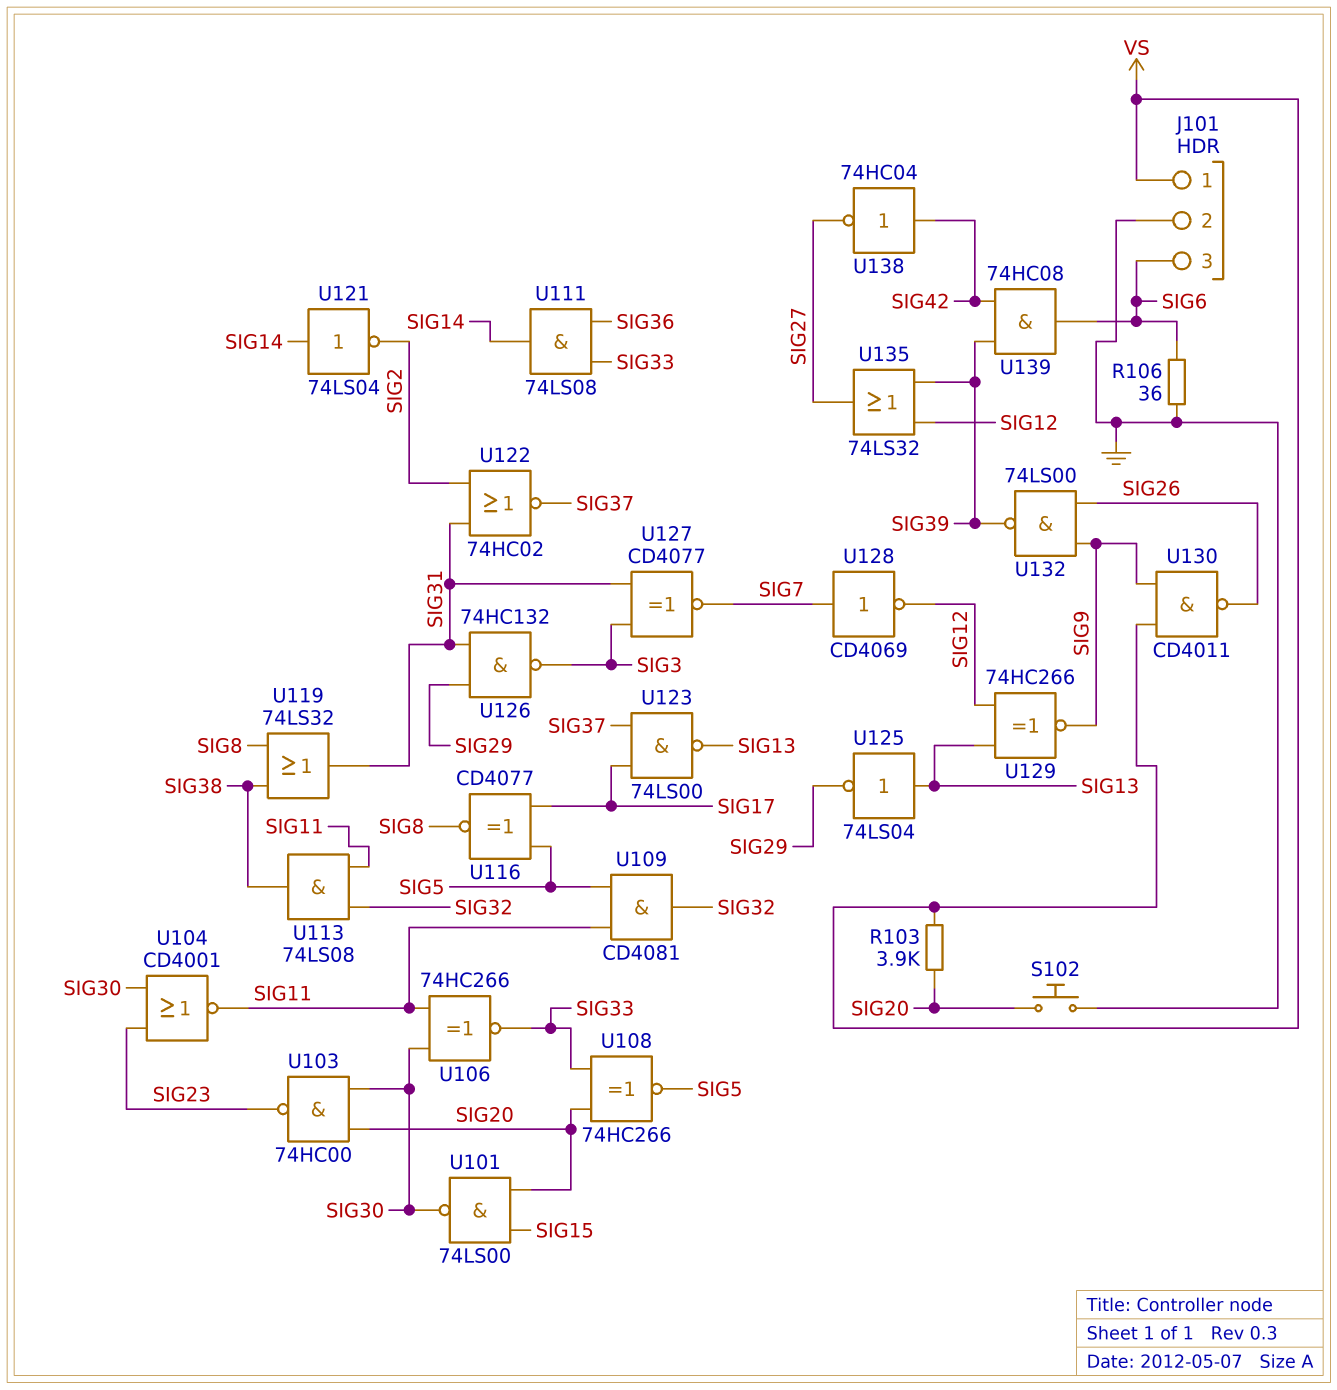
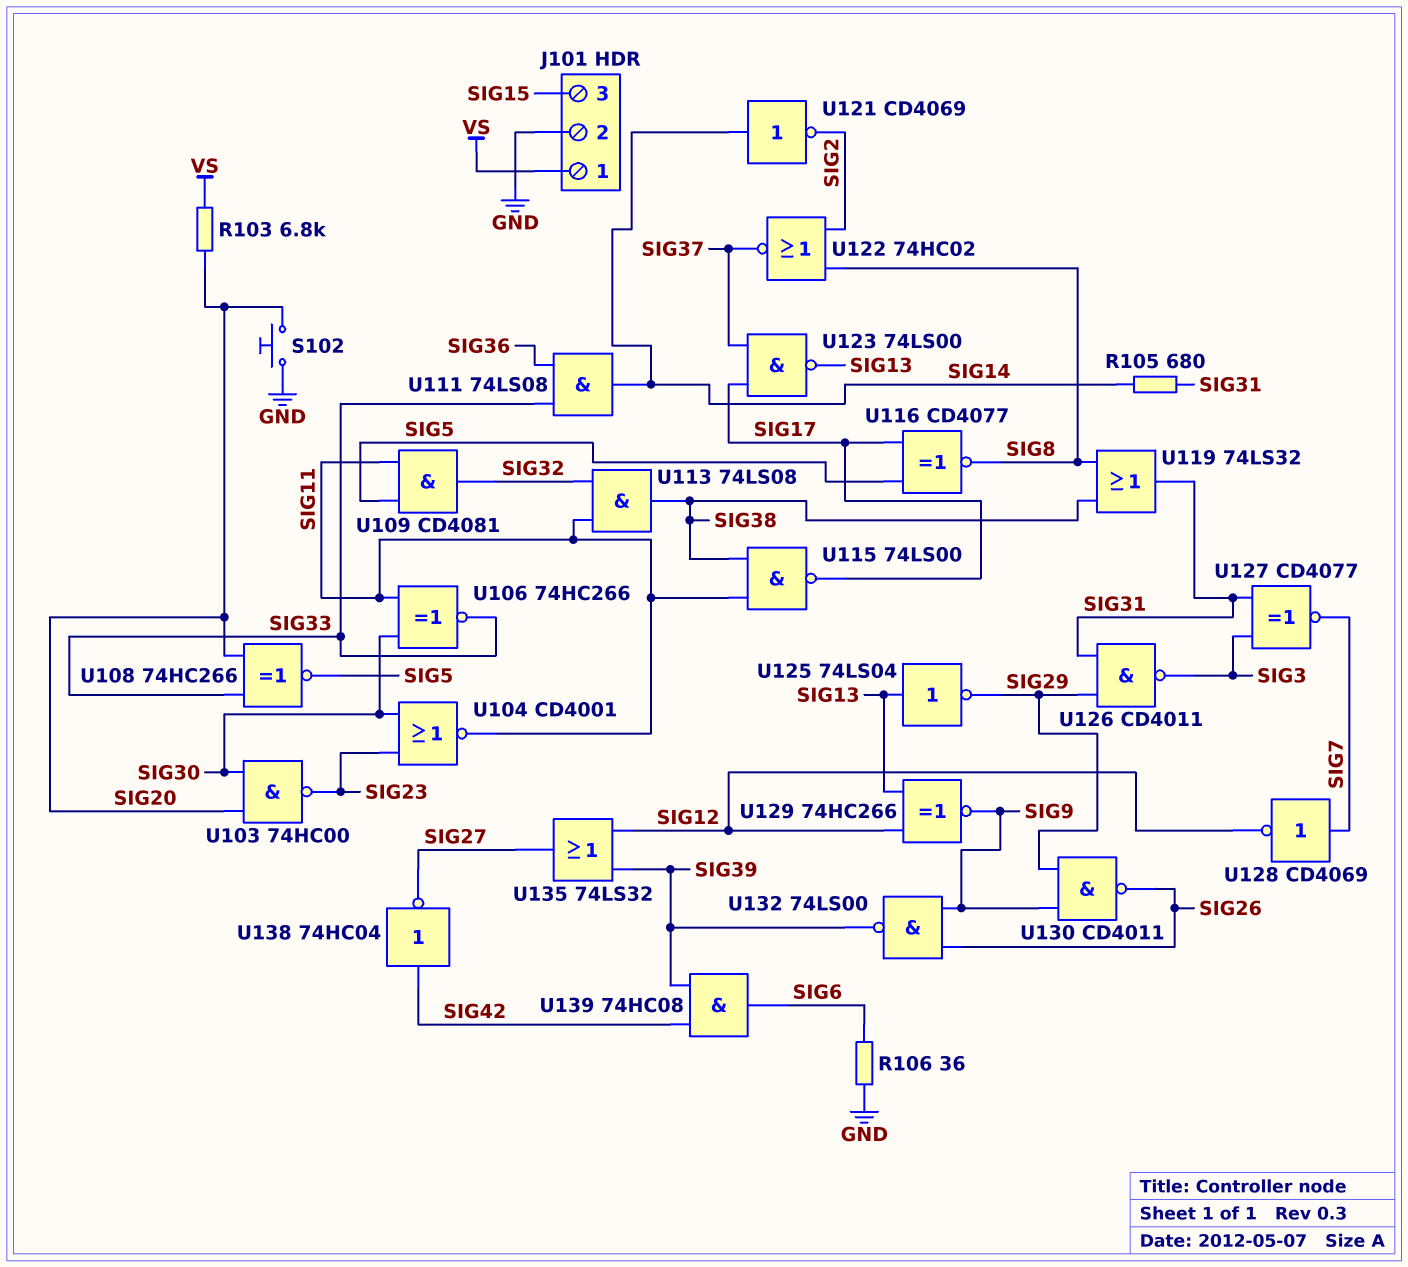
J101 pin 3: SIG6 -> SIG15
R103: 3.9k (SIG20, VS) -> 6.8k (SIG20, VS)
R105: none -> 680 (SIG14, SIG31)
U101: NAND 74LS00 (in SIG15, in SIG20, out SIG30) -> none
U115: none -> NAND 74LS00 (in SIG11, in SIG38, out SIG17)
U121: NOT 74LS04 (in SIG14, out SIG2) -> NOT CD4069 (in SIG14, out SIG2)
U122: NOR 74HC02 (in SIG2, in SIG31, out SIG37) -> NOR 74HC02 (in SIG2, in SIG8, out SIG37)
U126: NAND 74HC132 (in SIG29, in SIG31, out SIG3) -> NAND CD4011 (in SIG29, in SIG31, out SIG3)
U130: NAND CD4011 (in SIG9, in VS, out SIG26) -> NAND CD4011 (in SIG9, in SIG29, out SIG26)

